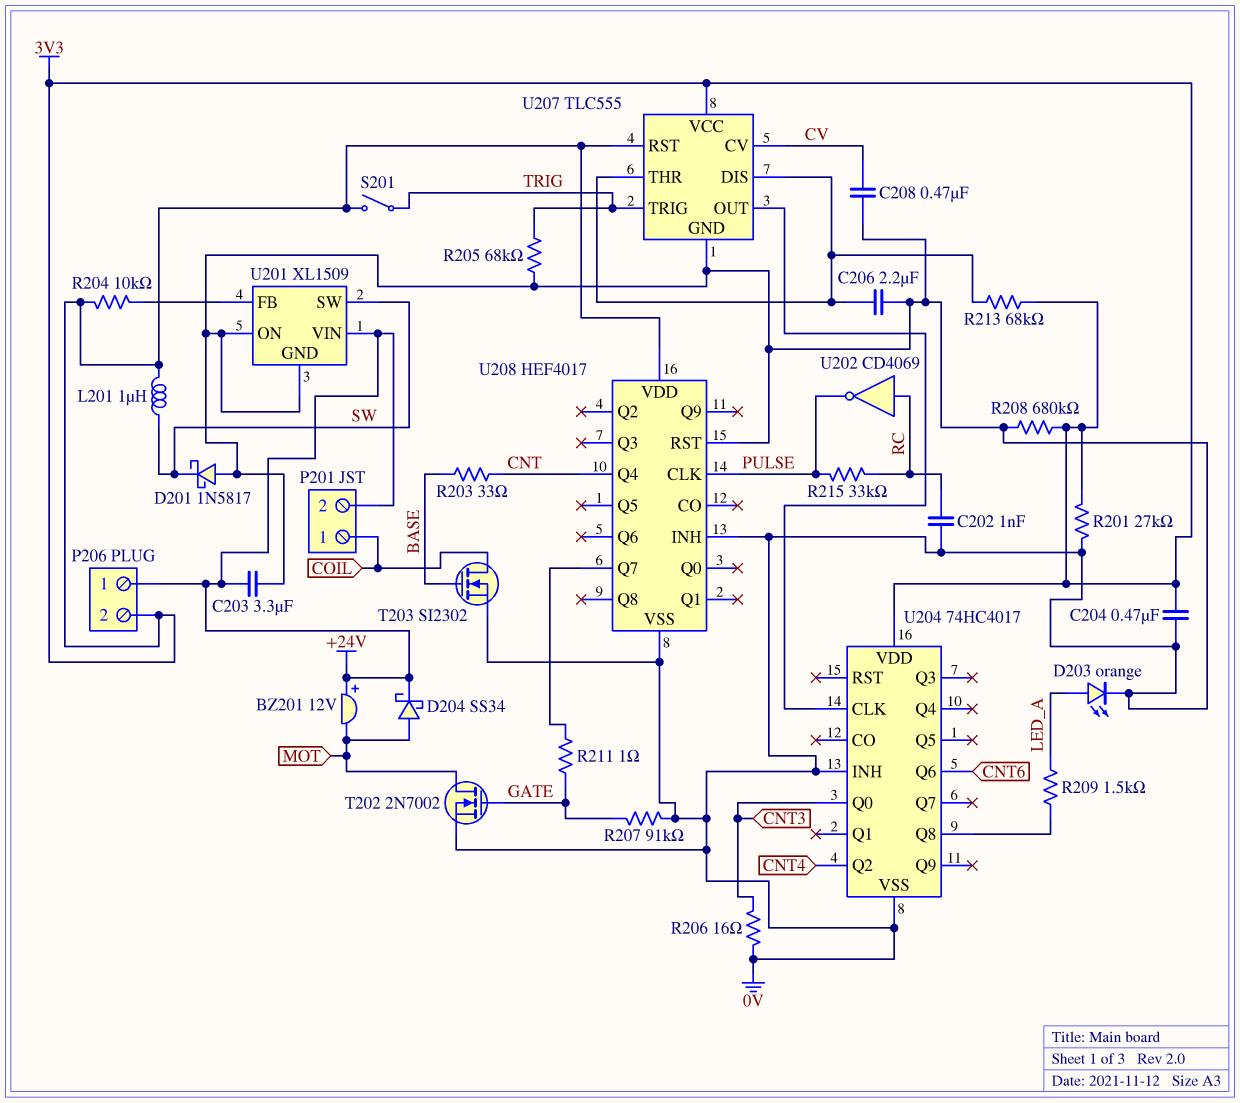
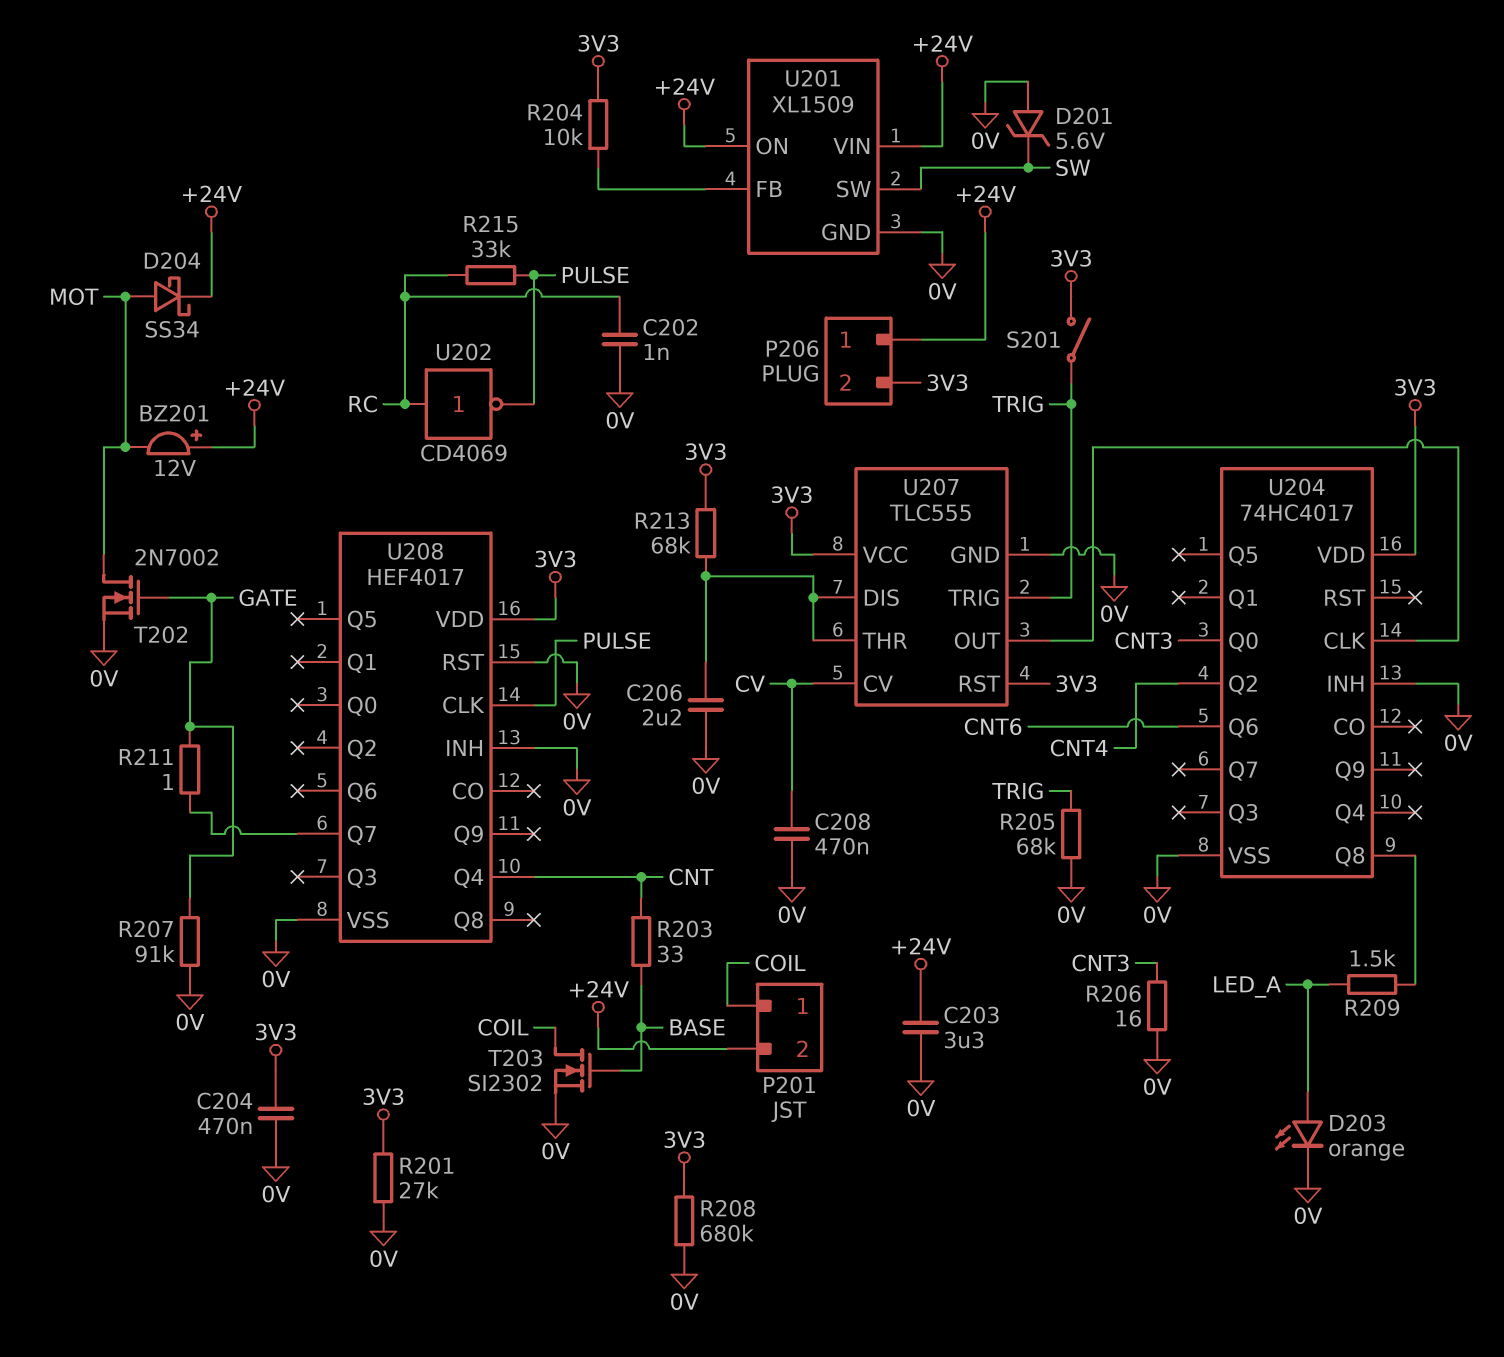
D201: schottky 1N5817 (A 0V, K SW) -> zener 5.6V (A 0V, K SW)
L201: 1uH (3V3, SW) -> none
U201 pin ON: 0V -> +24V

